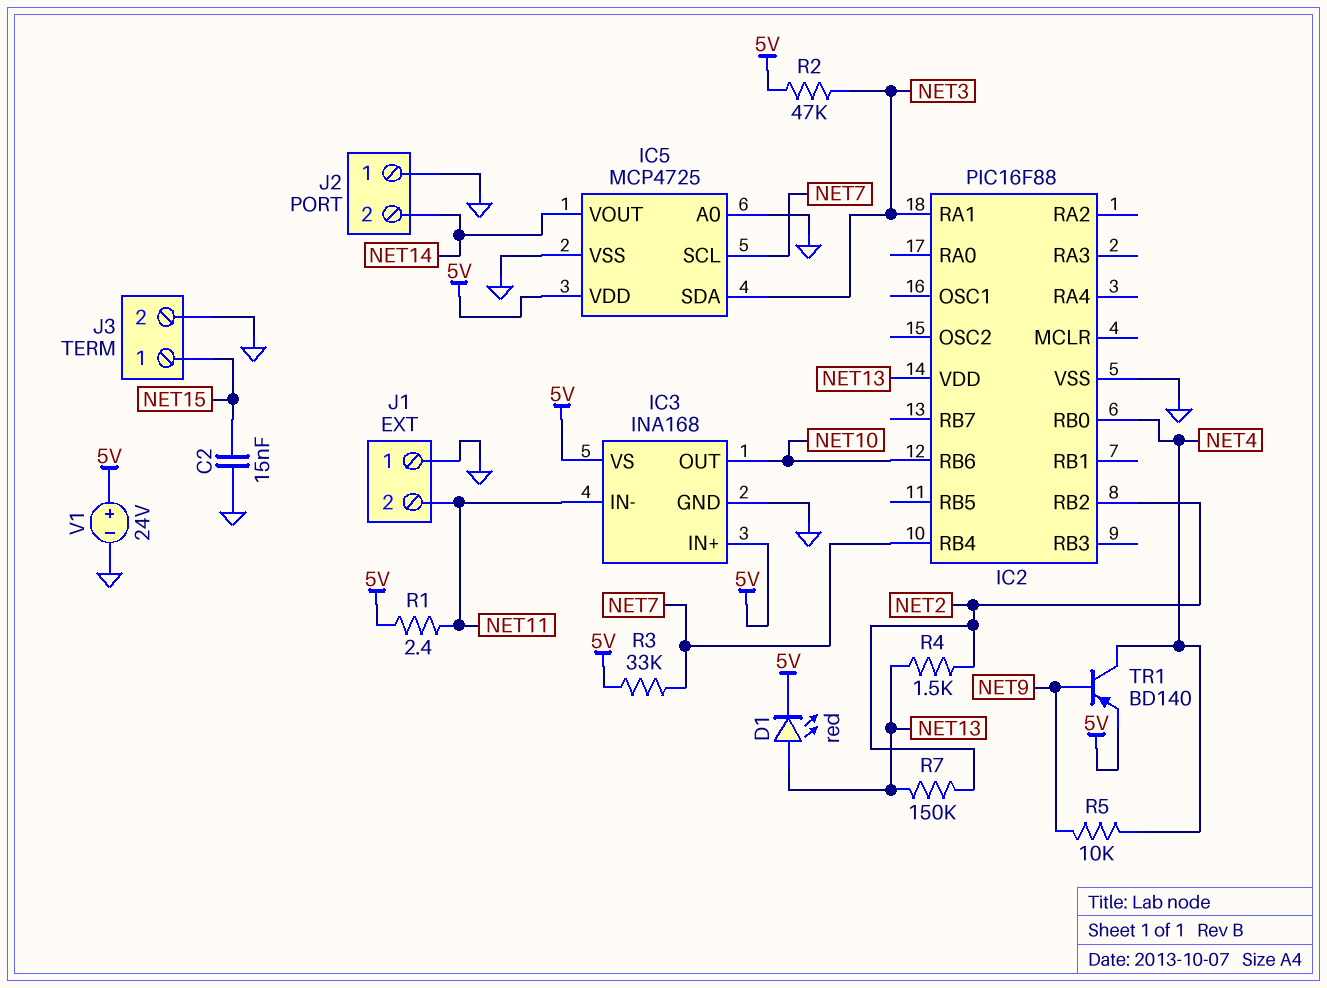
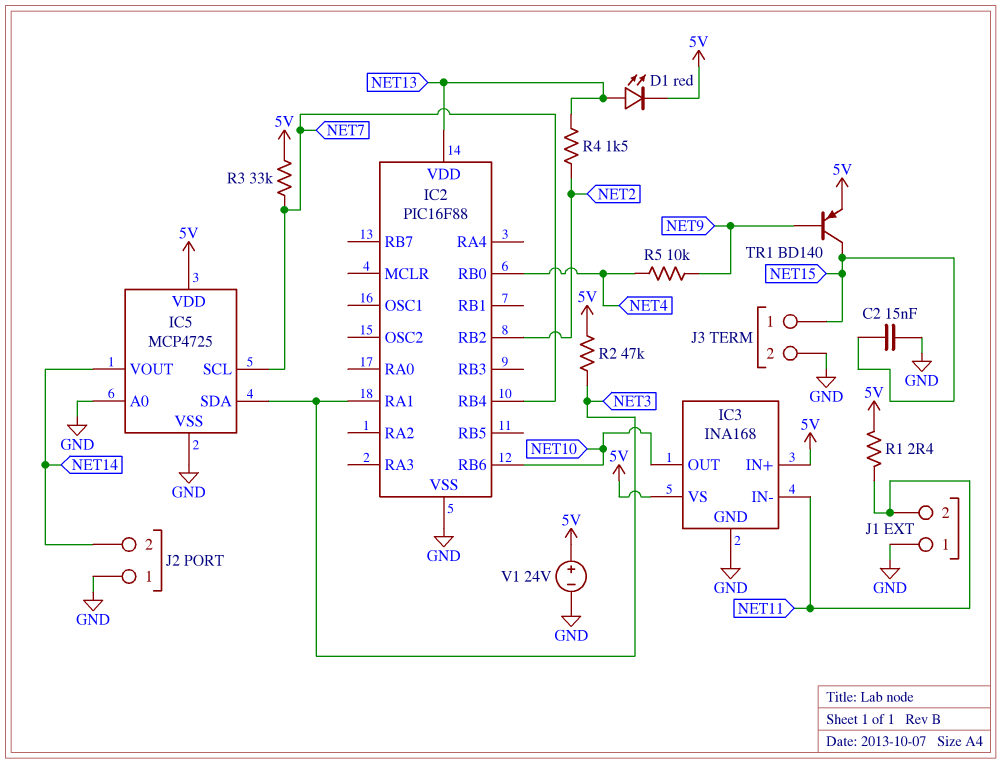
R7: 150k (NET2, NET13) -> none
TR1: PNP BD140 (B NET9, C NET4, E 5V) -> PNP BD140 (B NET9, C NET15, E 5V)

